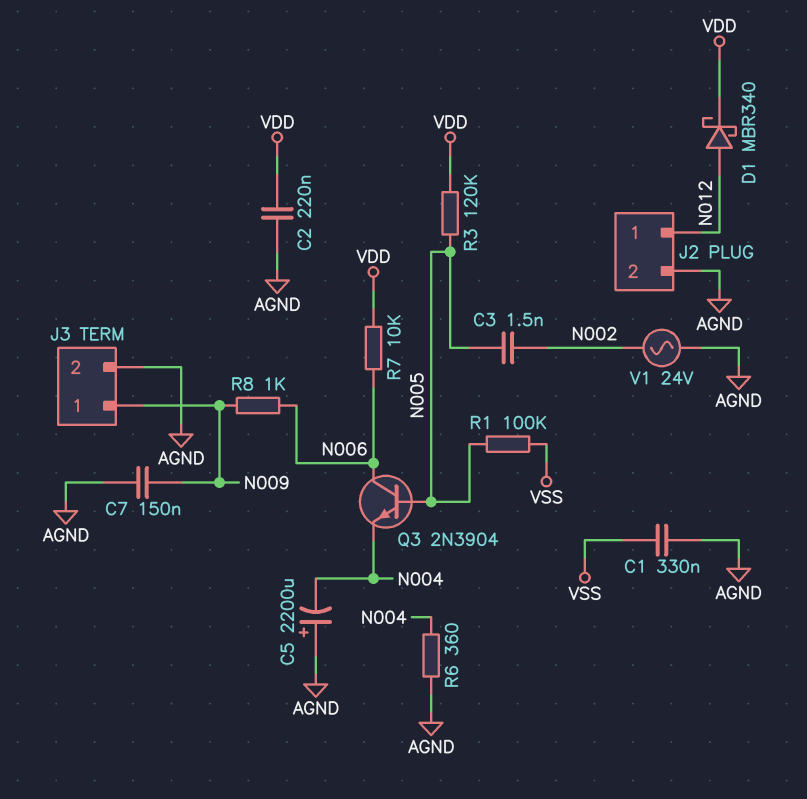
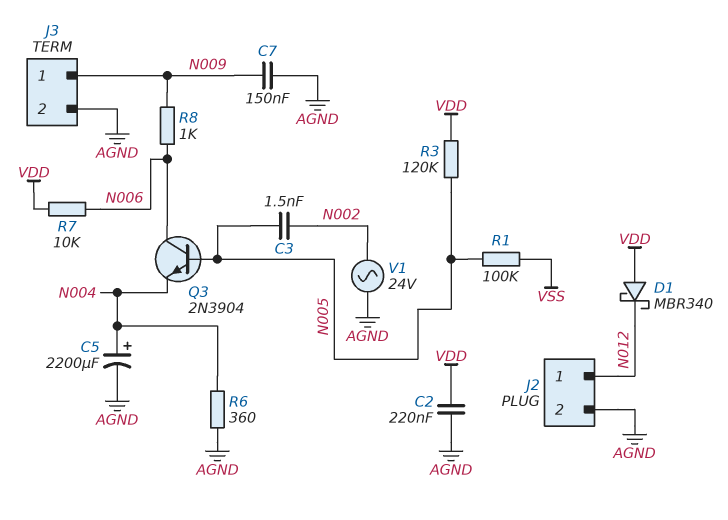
C1: 330nF (AGND, VSS) -> none
C5: 2200uF (plus AGND, minus N004) -> 2200uF (plus N004, minus AGND)
D1: schottky MBR340 (A N012, K VDD) -> schottky MBR340 (A VDD, K N012)

